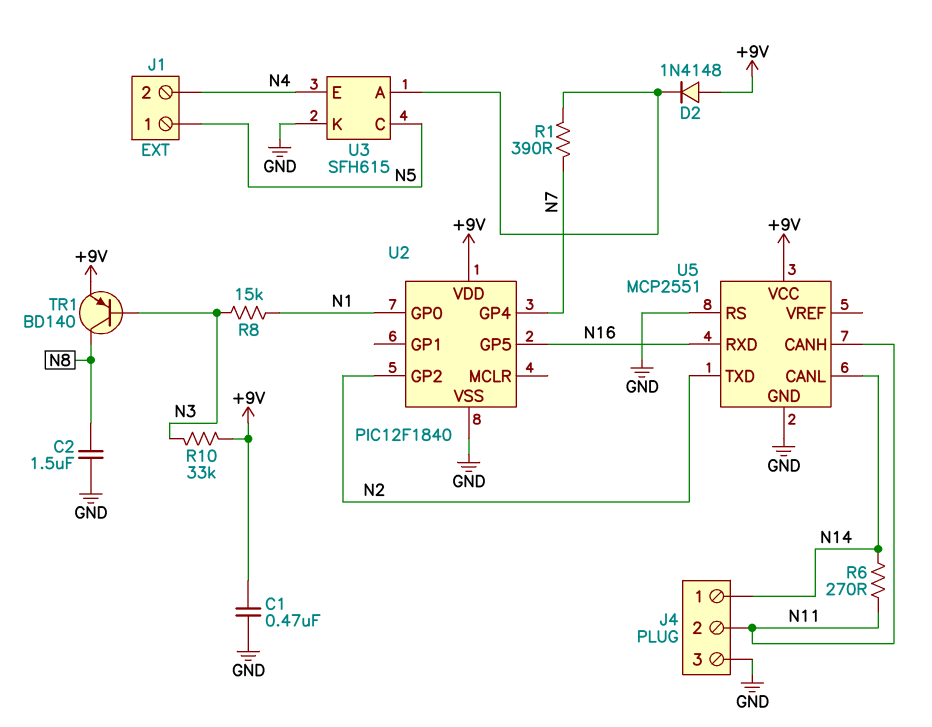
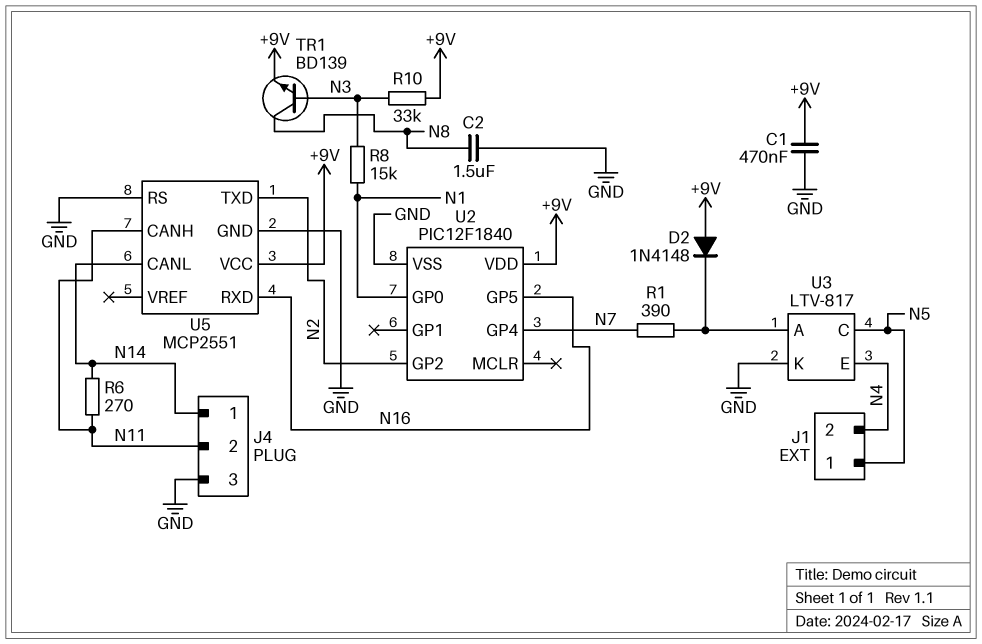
TR1: PNP BD140 (B N3, C N8, E +9V) -> NPN BD139 (B N3, C N8, E +9V)
U3: SFH615 -> LTV-817

